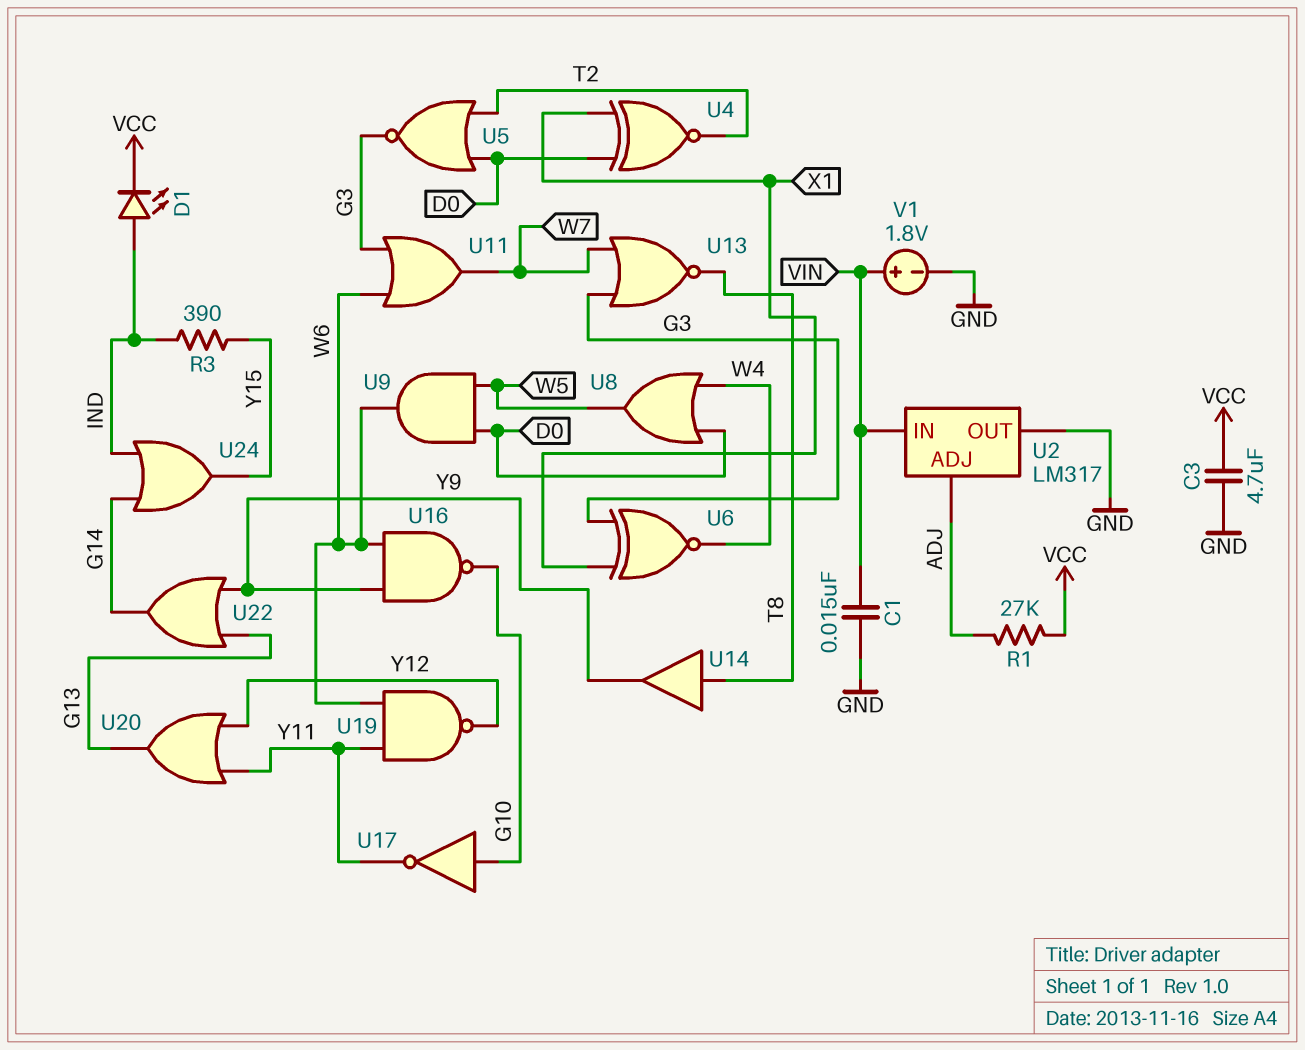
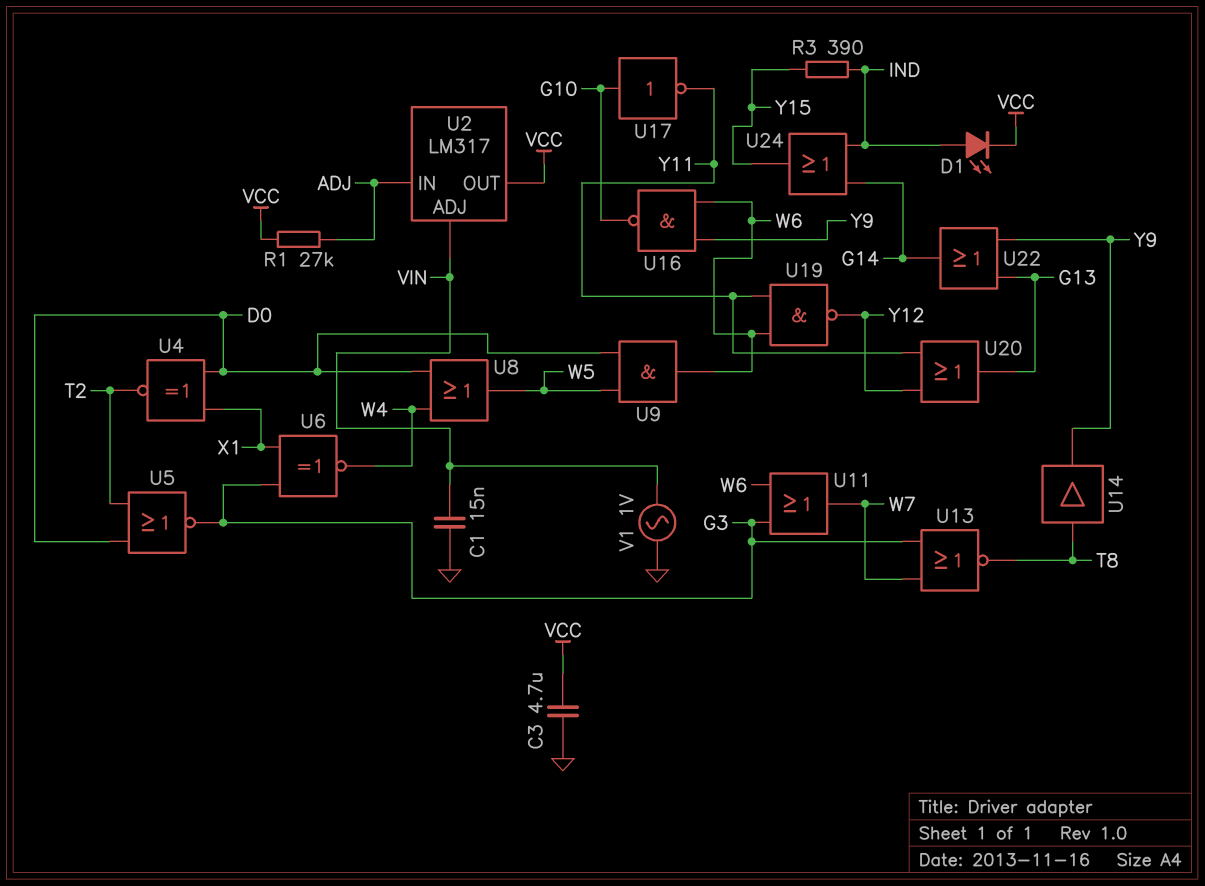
U2 pin ADJ: ADJ -> VIN
U2 pin IN: VIN -> ADJ
U2 pin OUT: GND -> VCC
V1: 1.8V (plus VIN, minus GND) -> AC 1V (GND, VIN)

